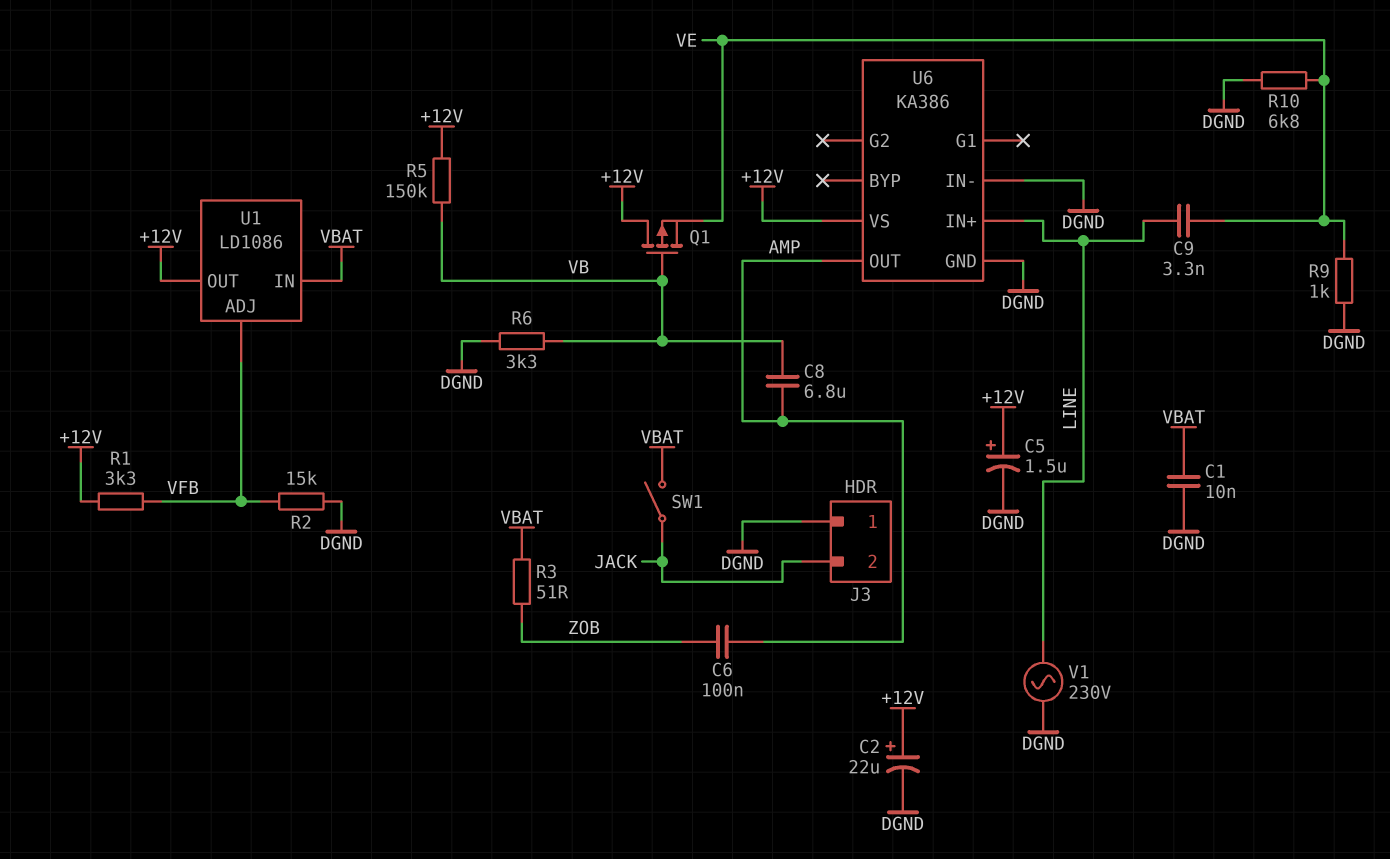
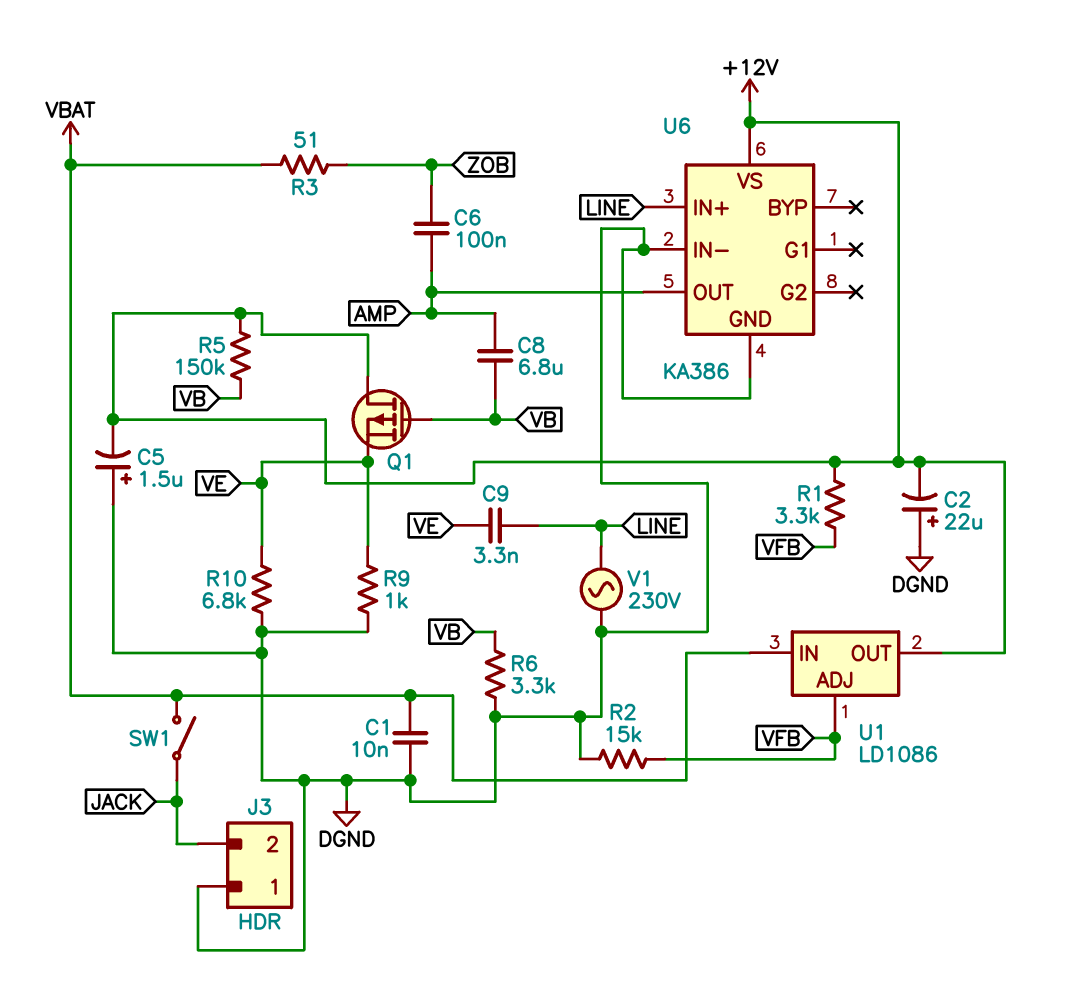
C2: 22uF (plus +12V, minus DGND) -> 22uF (plus DGND, minus +12V)
C5: 1.5uF (plus +12V, minus DGND) -> 1.5uF (plus DGND, minus +12V)

